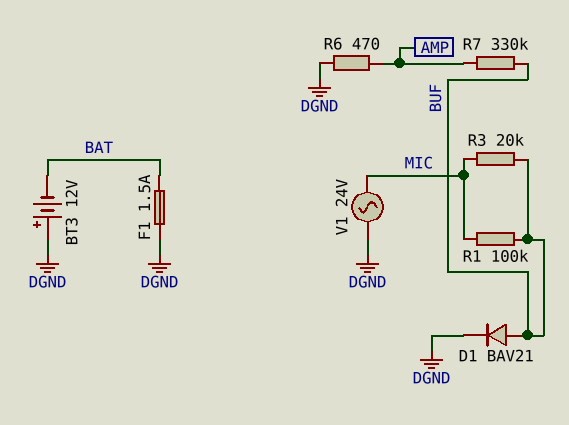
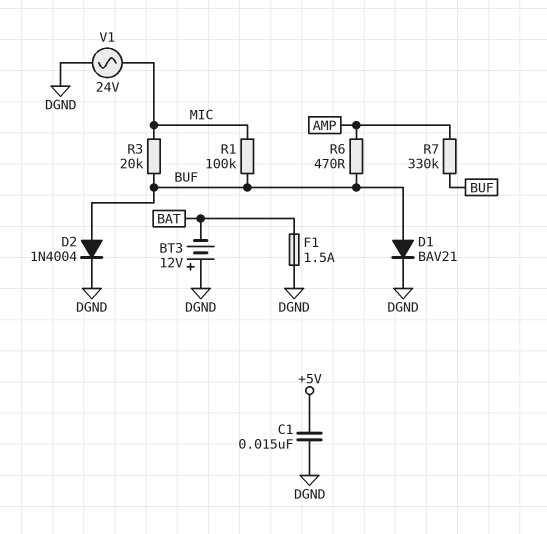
C1: none -> 15nF (+5V, DGND)
D2: none -> diode 1N4004 (A BUF, K DGND)
R6: 470 (AMP, DGND) -> 470 (AMP, BUF)

